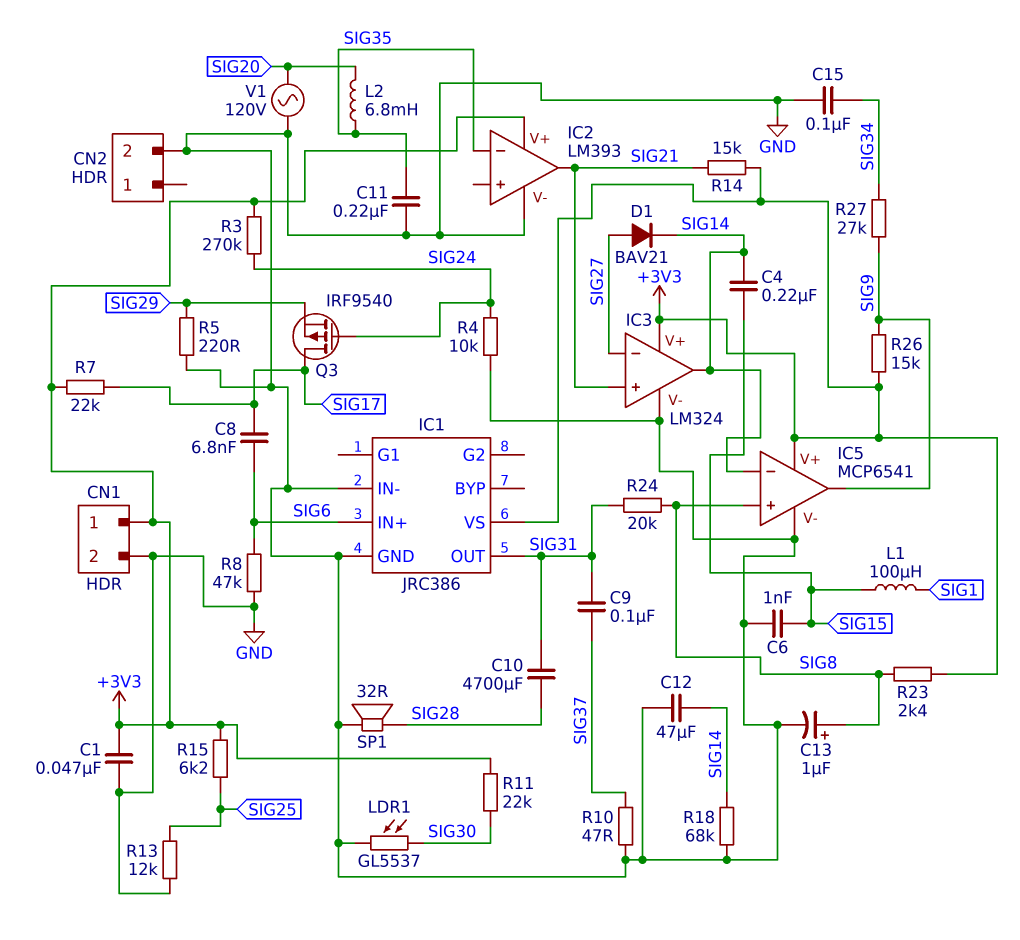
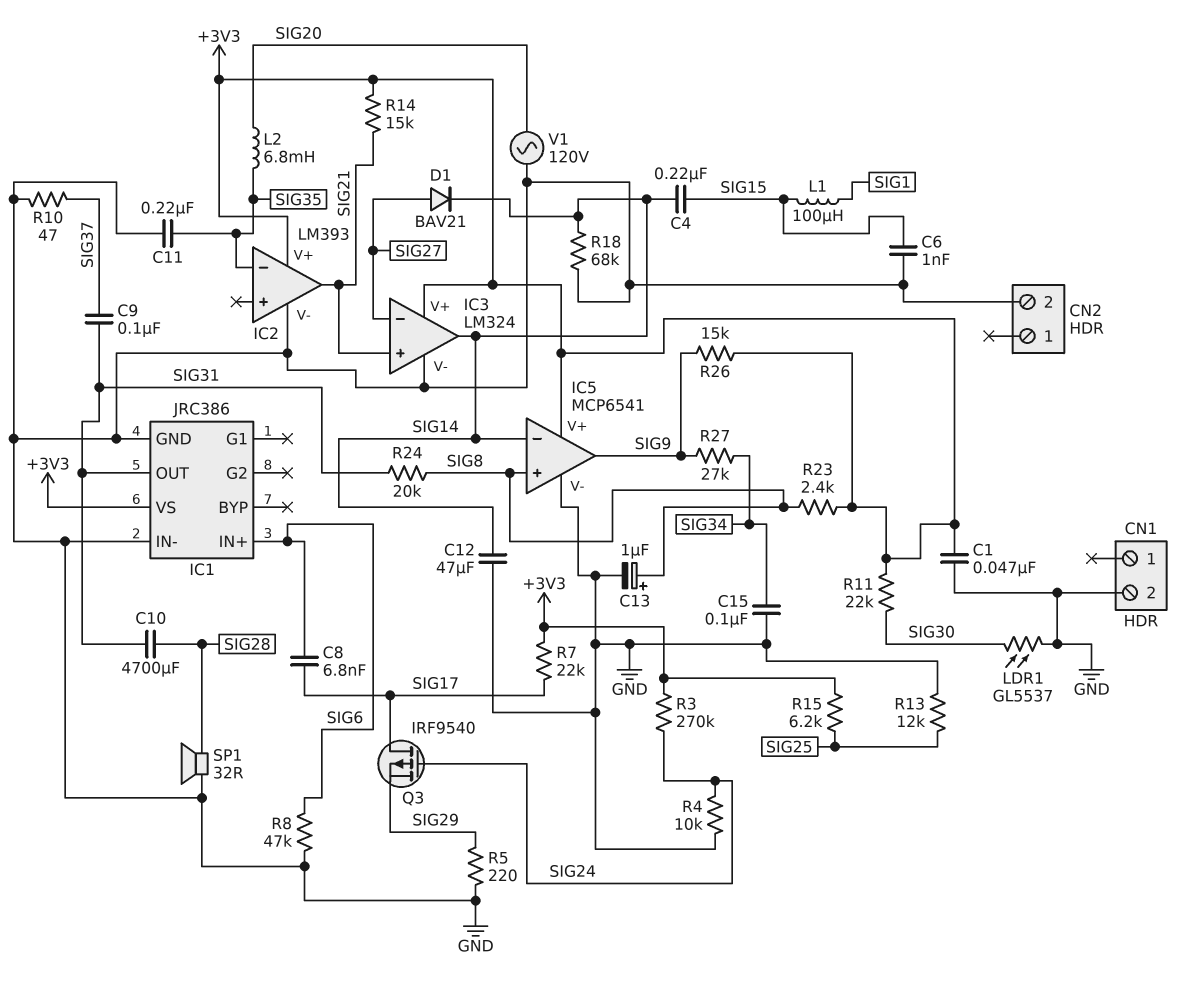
CN1 pin 1: +3V3 -> none

